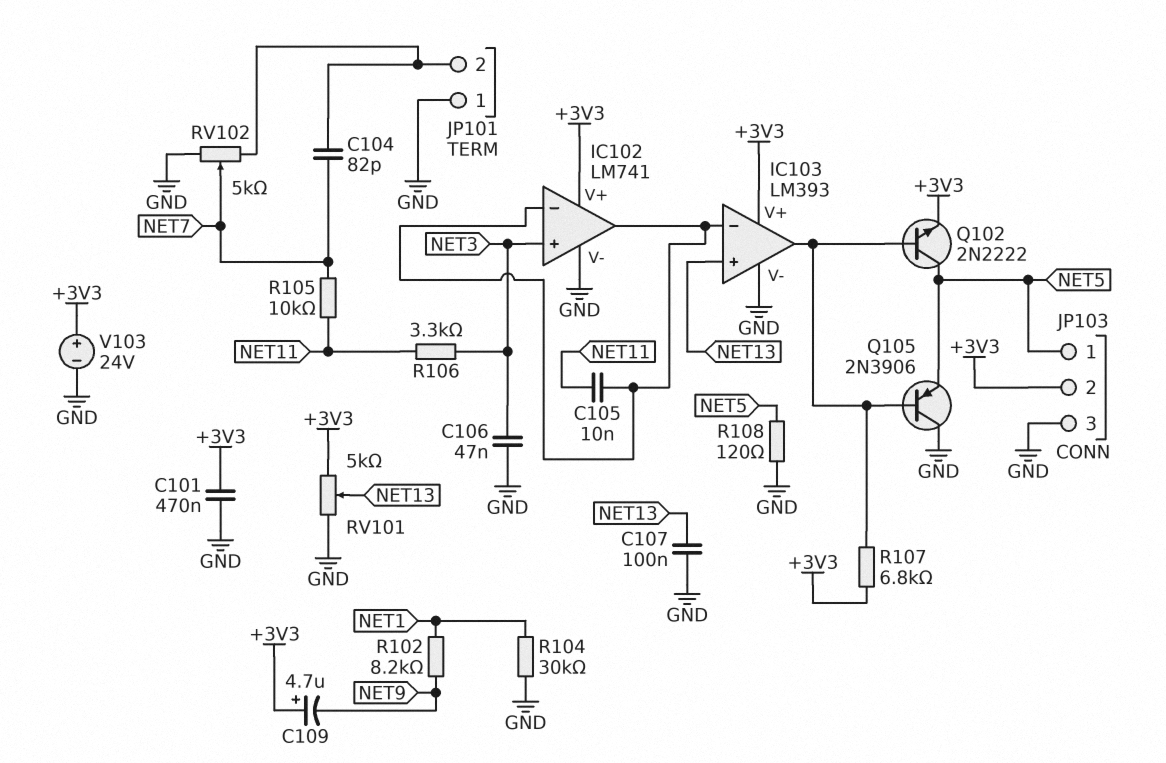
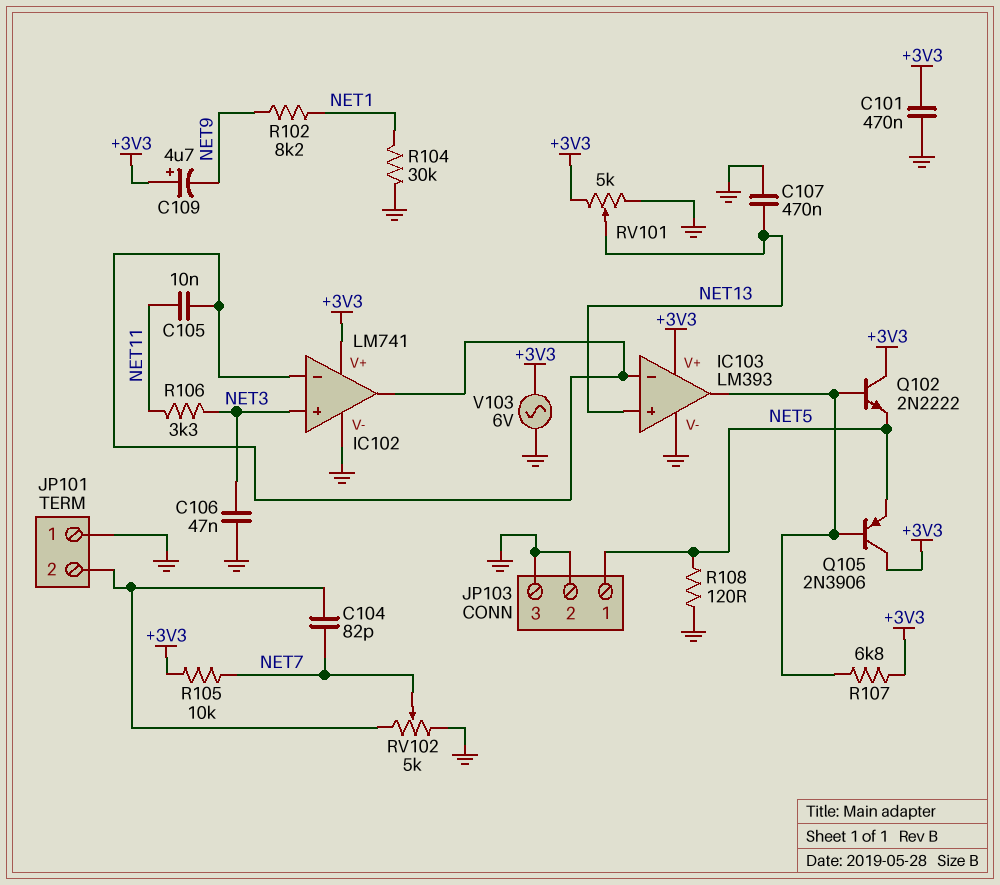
C107: 100nF (GND, NET13) -> 470nF (GND, NET13)
JP103 pin 2: +3V3 -> GND
Q102: NPN 2N2222 (B IC103/out, C NET5, E +3V3) -> NPN 2N2222 (B IC103/out, C +3V3, E NET5)
Q105: PNP 2N3906 (B IC103/out, C GND, E NET5) -> PNP 2N3906 (B IC103/out, C +3V3, E NET5)
R105: 10k (NET7, NET11) -> 10k (+3V3, NET7)
V103: 24V (plus +3V3, minus GND) -> AC 6V (+3V3, GND)

